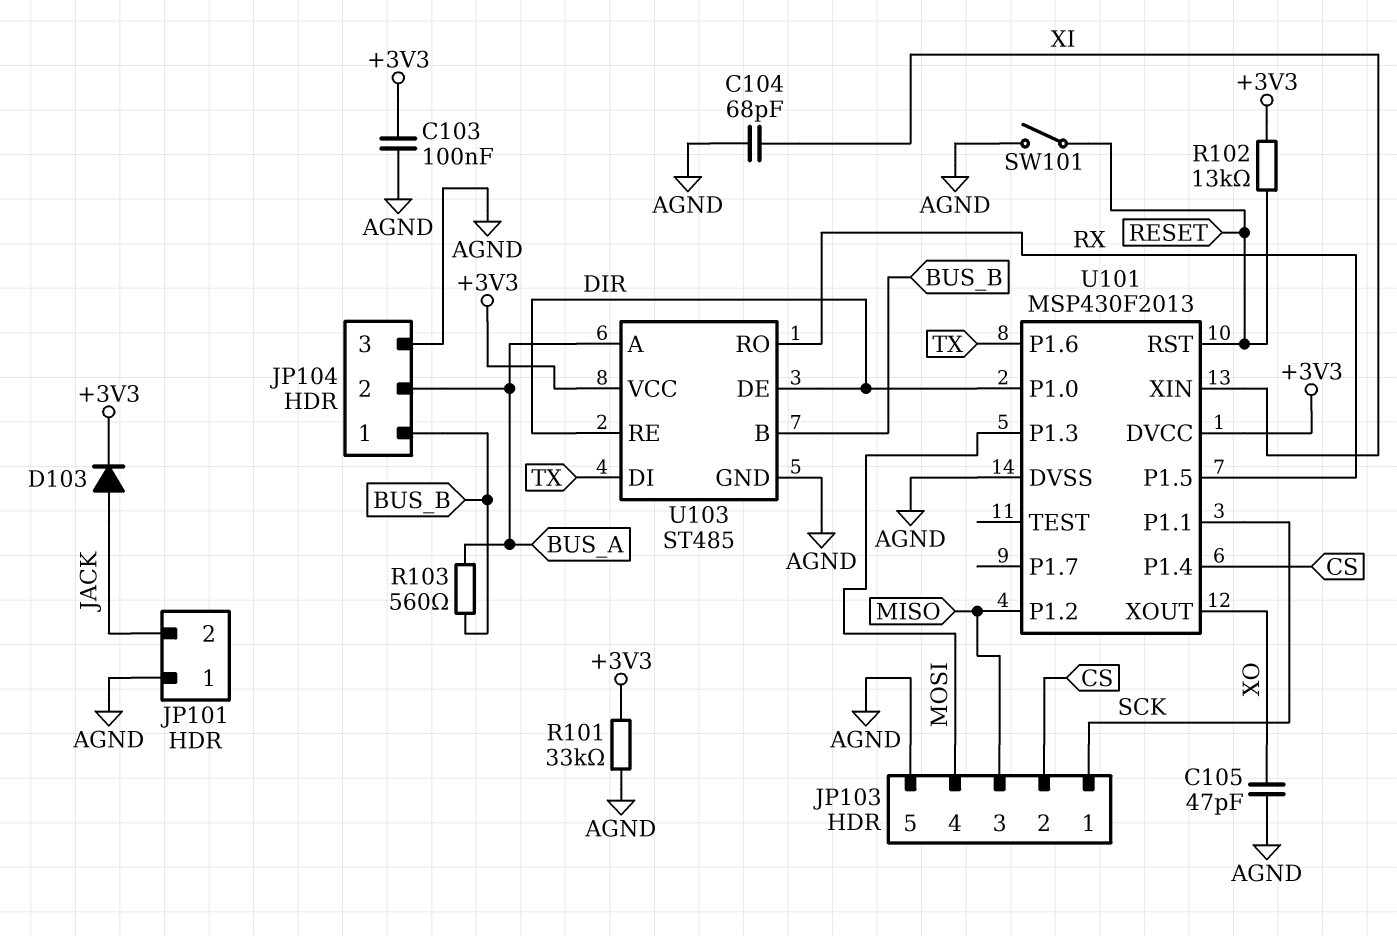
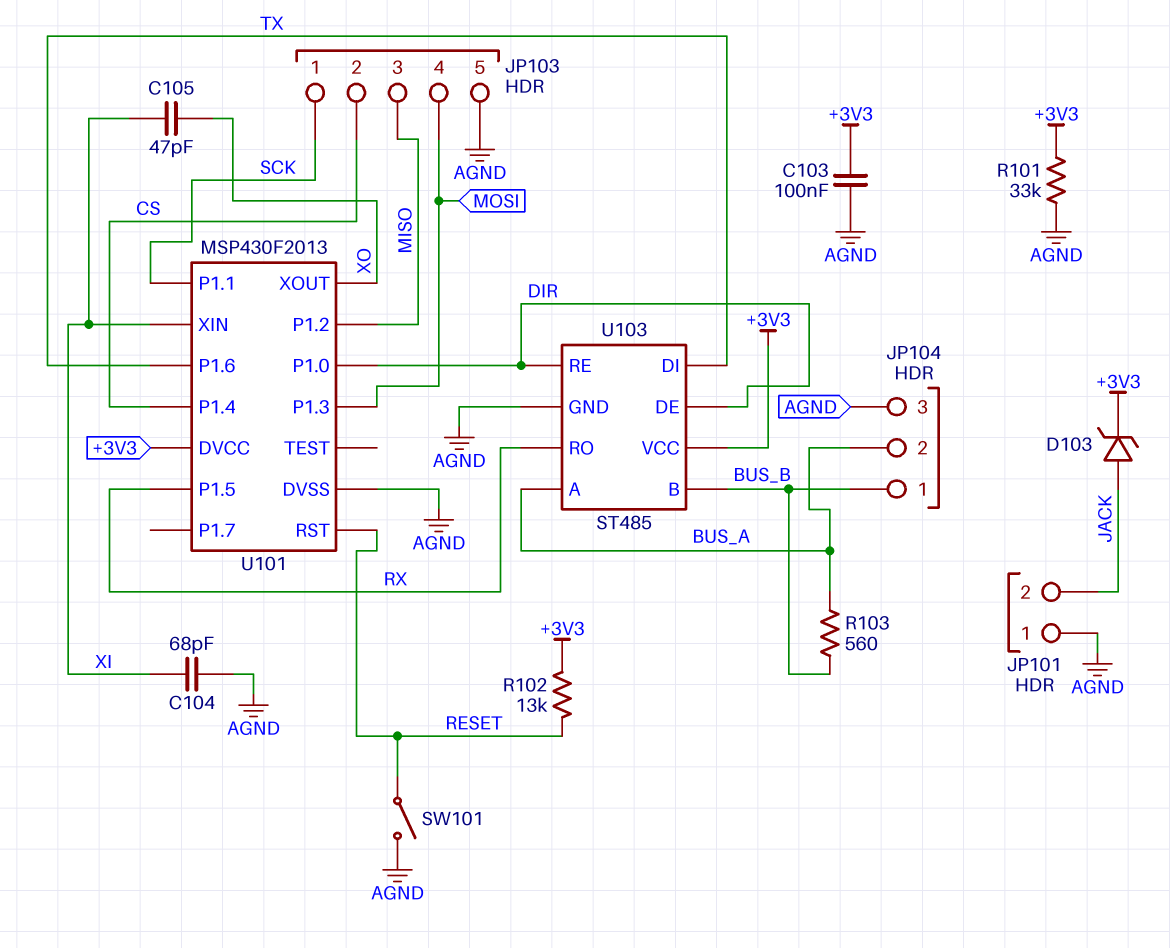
C105: 47pF (AGND, XO) -> 47pF (XI, XO)
D103: diode (A JACK, K +3V3) -> zener (A JACK, K +3V3)

